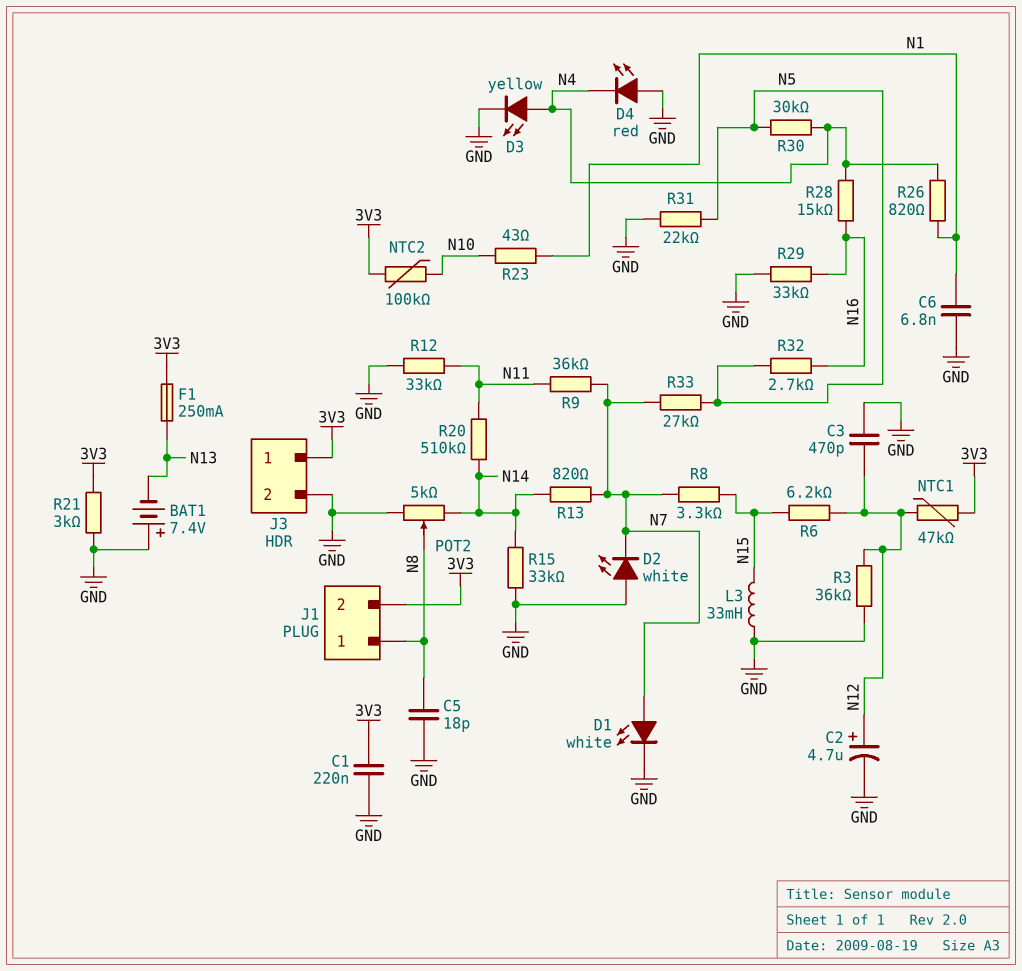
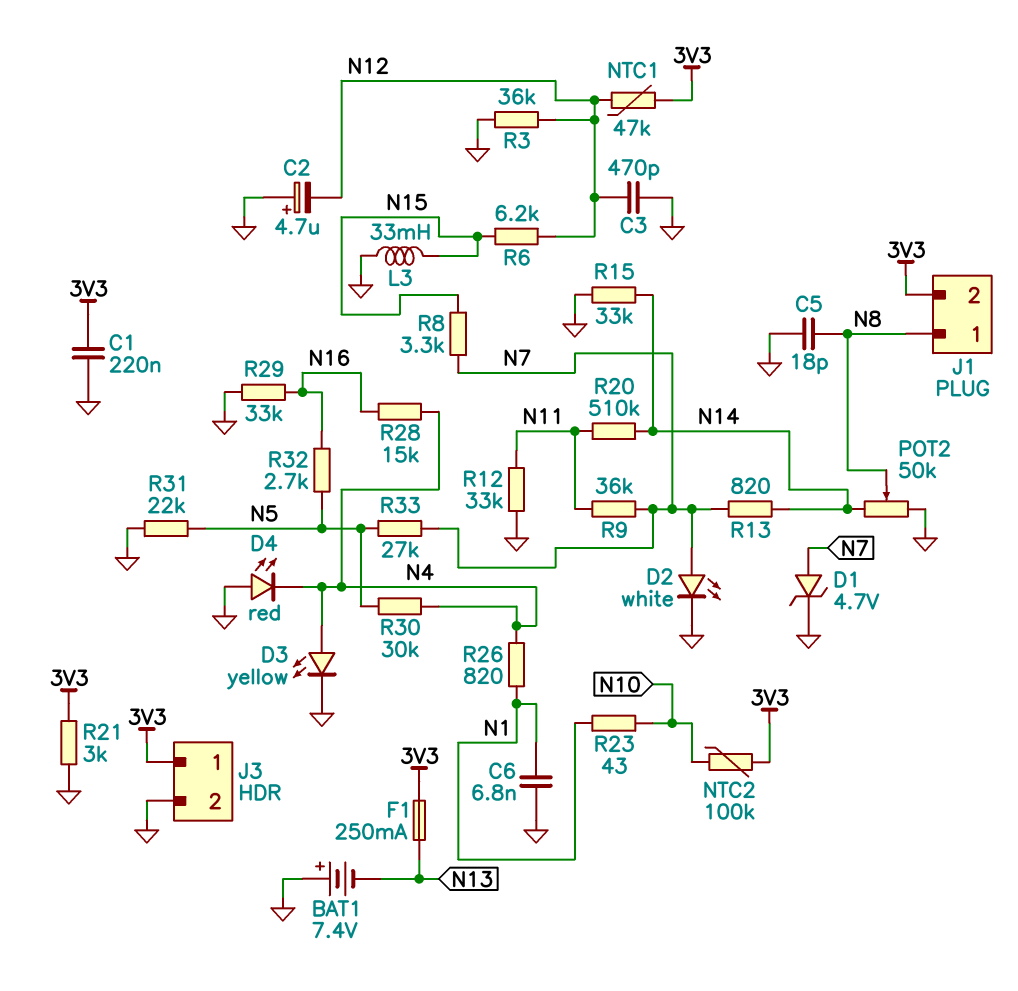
C2: 4.7uF (plus N12, minus GND) -> 4.7uF (plus GND, minus N12)
D1: LED white (A N7, K GND) -> zener 4.7V (A N7, K GND)
D2: LED white (A GND, K N7) -> LED white (A N7, K GND)
POT2: 5k (GND, N14, wiper N8) -> 50k (GND, N14, wiper N8)

